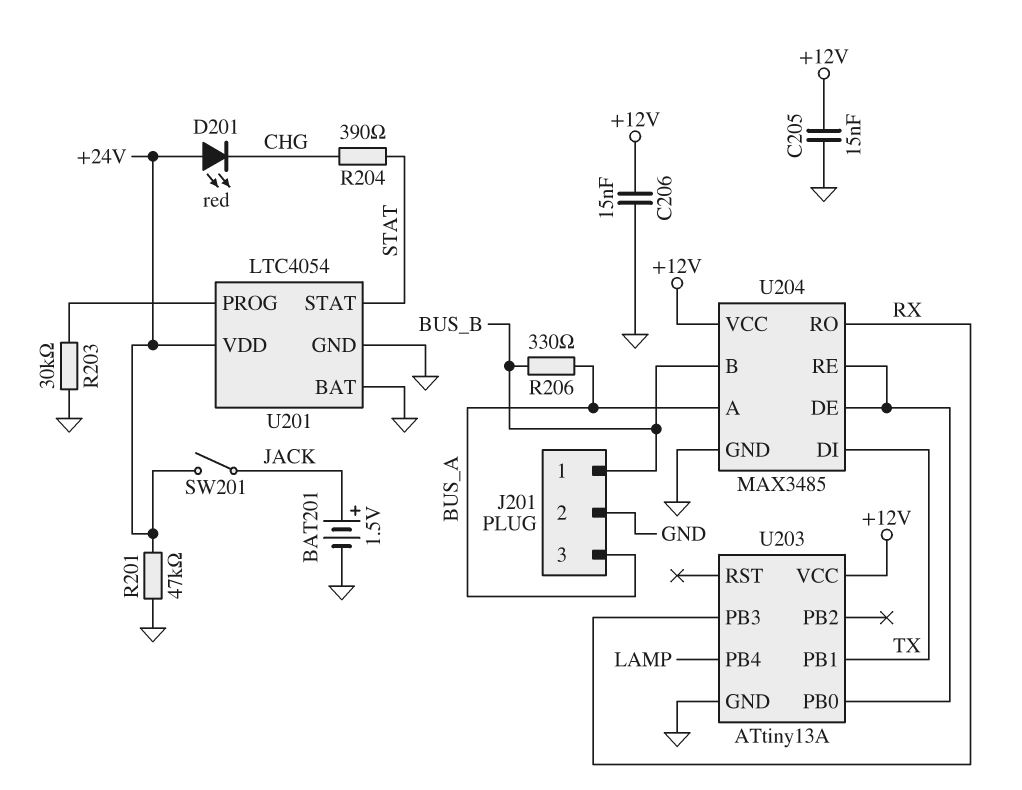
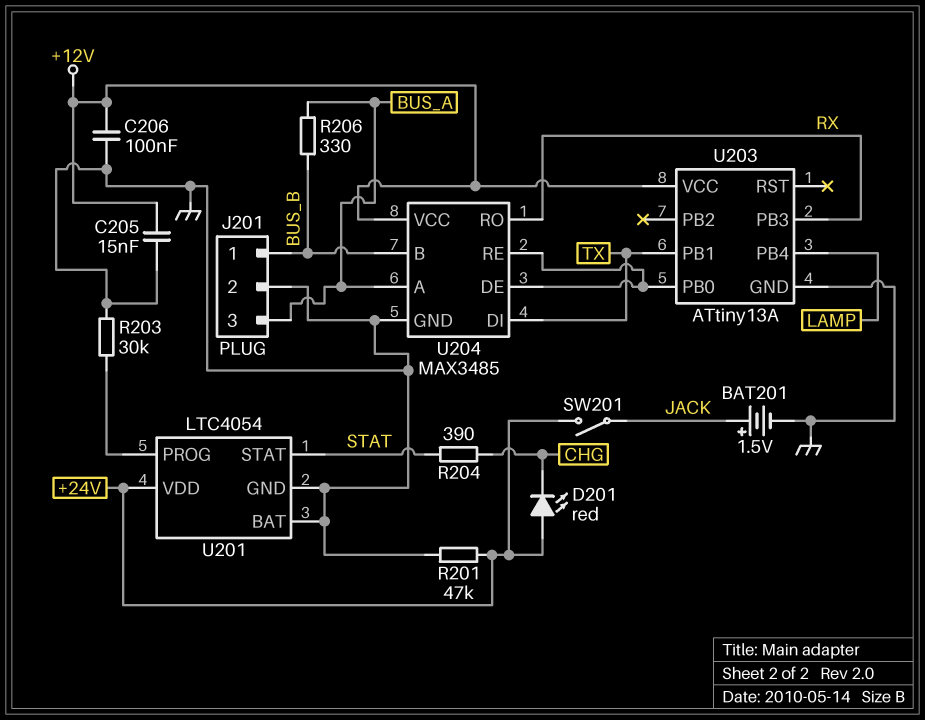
C206: 15nF (+12V, GND) -> 100nF (+12V, GND)

